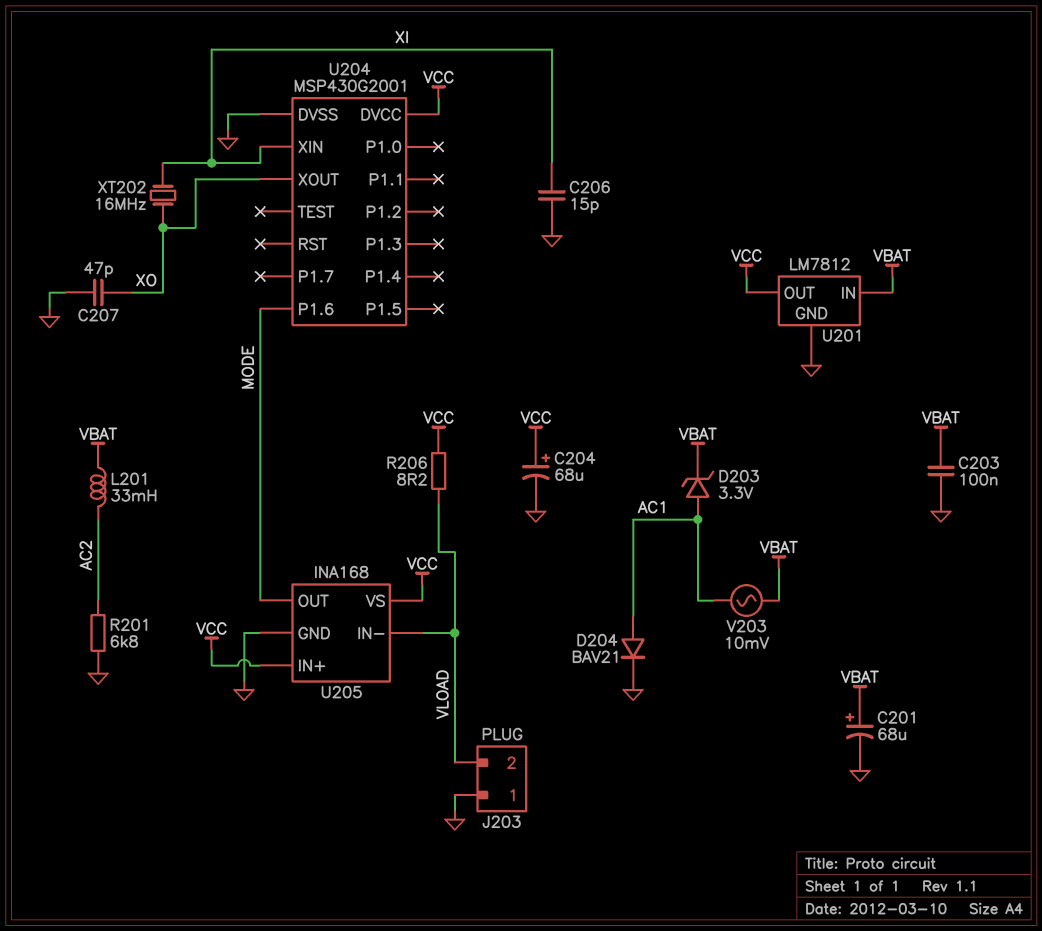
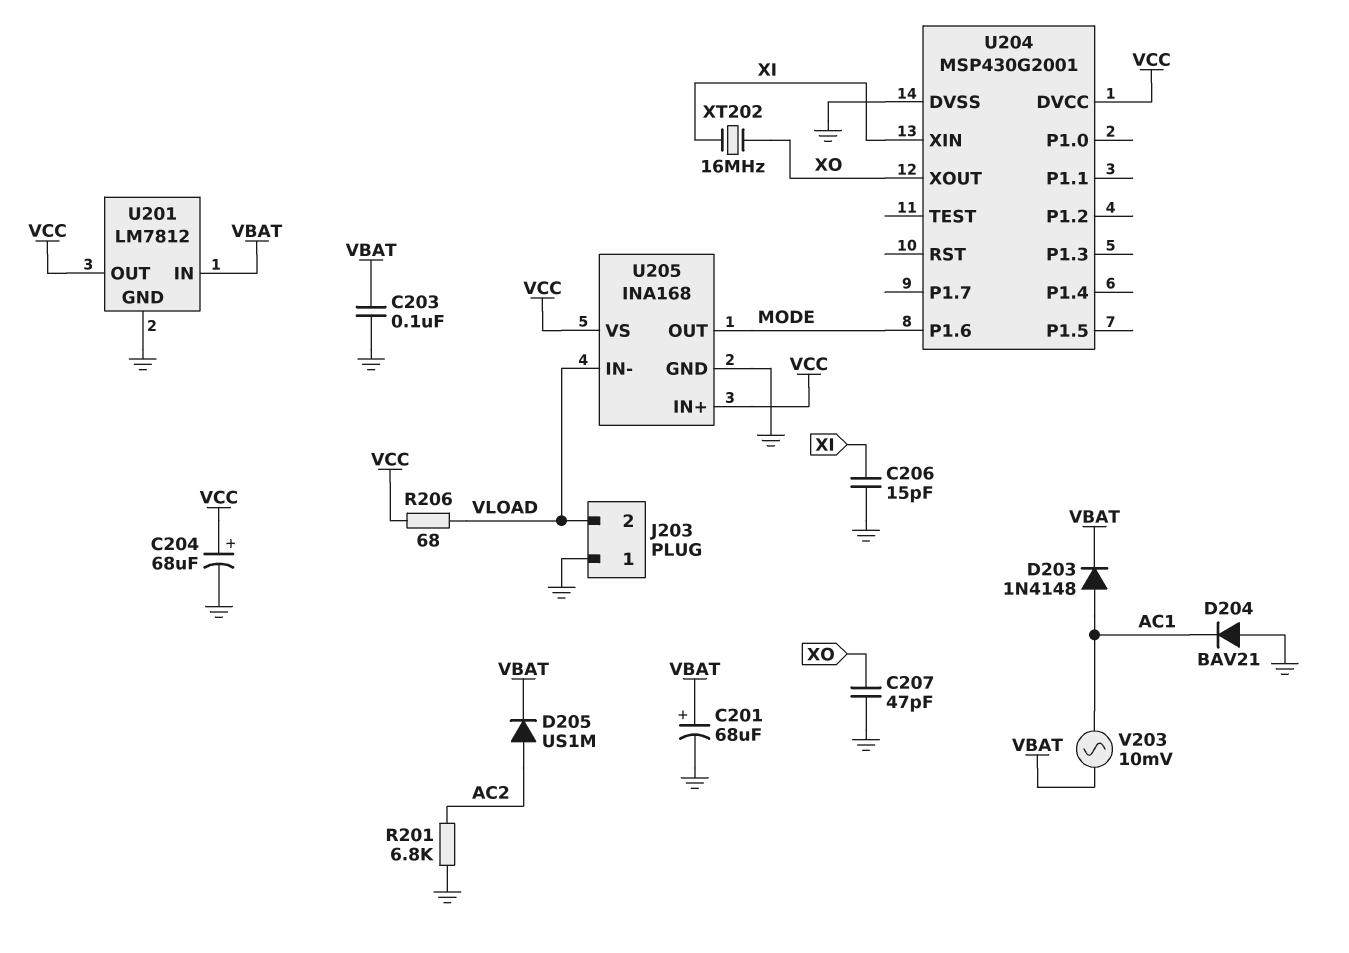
D203: zener 3.3V (A AC1, K VBAT) -> diode 1N4148 (A AC1, K VBAT)
D204: diode BAV21 (A AC1, K GND) -> diode BAV21 (A GND, K AC1)
D205: none -> diode US1M (A AC2, K VBAT)
L201: 33mH (AC2, VBAT) -> none
R206: 8.2 (VCC, VLOAD) -> 68 (VCC, VLOAD)

